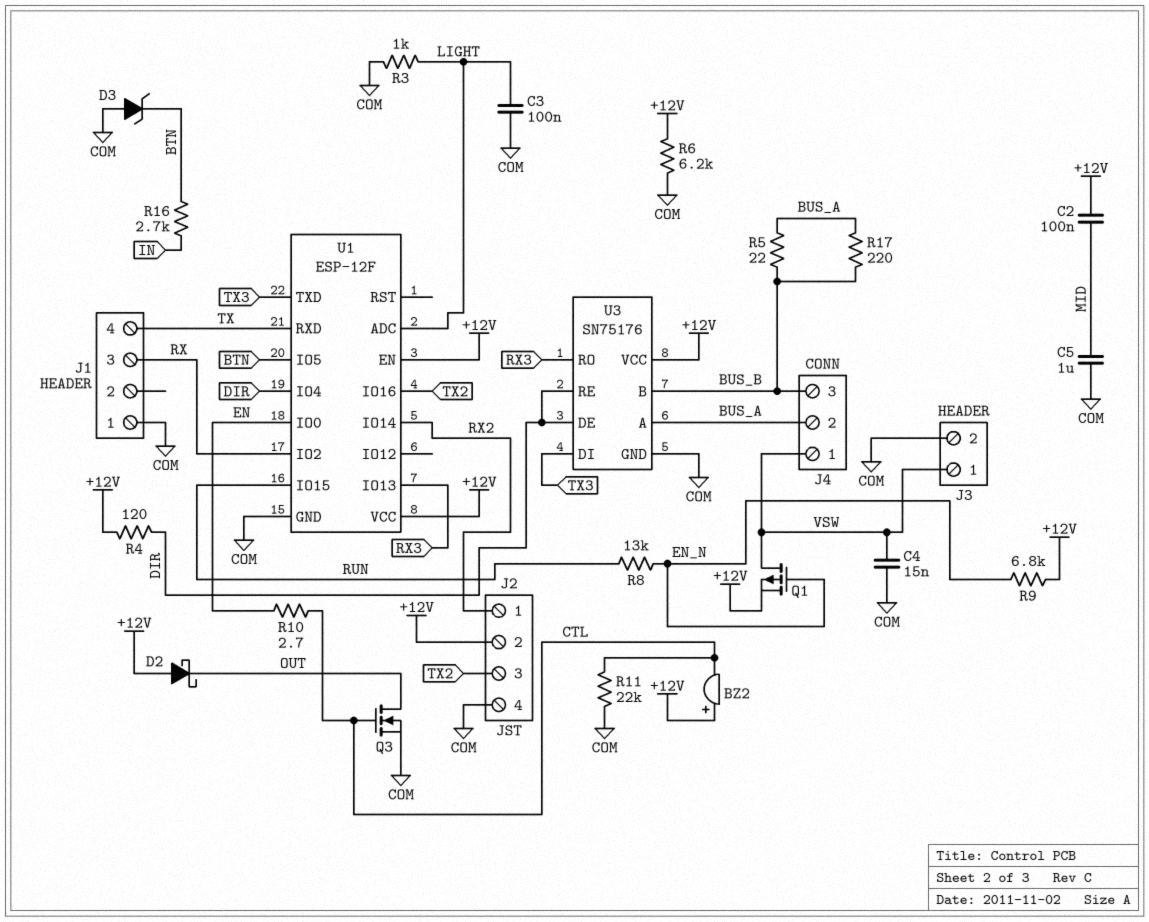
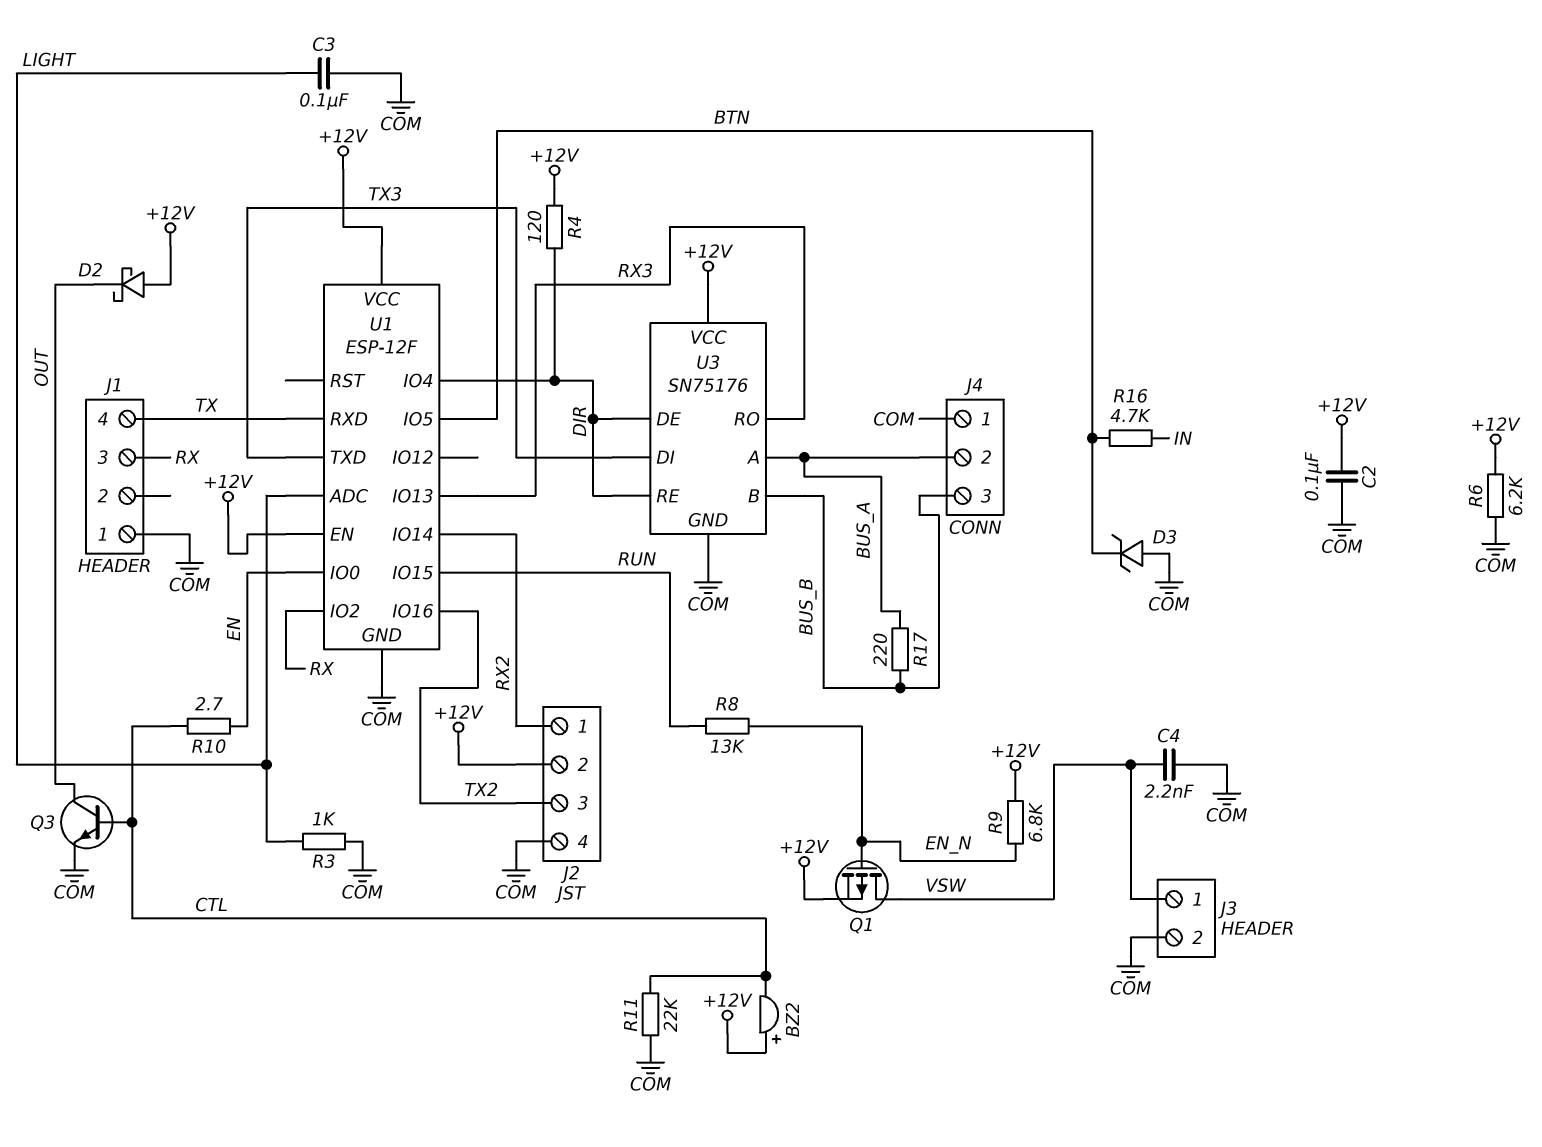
C2: 100nF (+12V, MID) -> 100nF (+12V, COM)
C4: 15nF (COM, VSW) -> 2.2nF (COM, VSW)
C5: 1uF (COM, MID) -> none
J4 pin 1: VSW -> COM
Q3: NMOS (G CTL, D OUT, S COM) -> NPN (B CTL, C OUT, E COM)
R5: 22 (BUS_A, BUS_B) -> none
R16: 2.7k (BTN, IN) -> 4.7k (BTN, IN)

